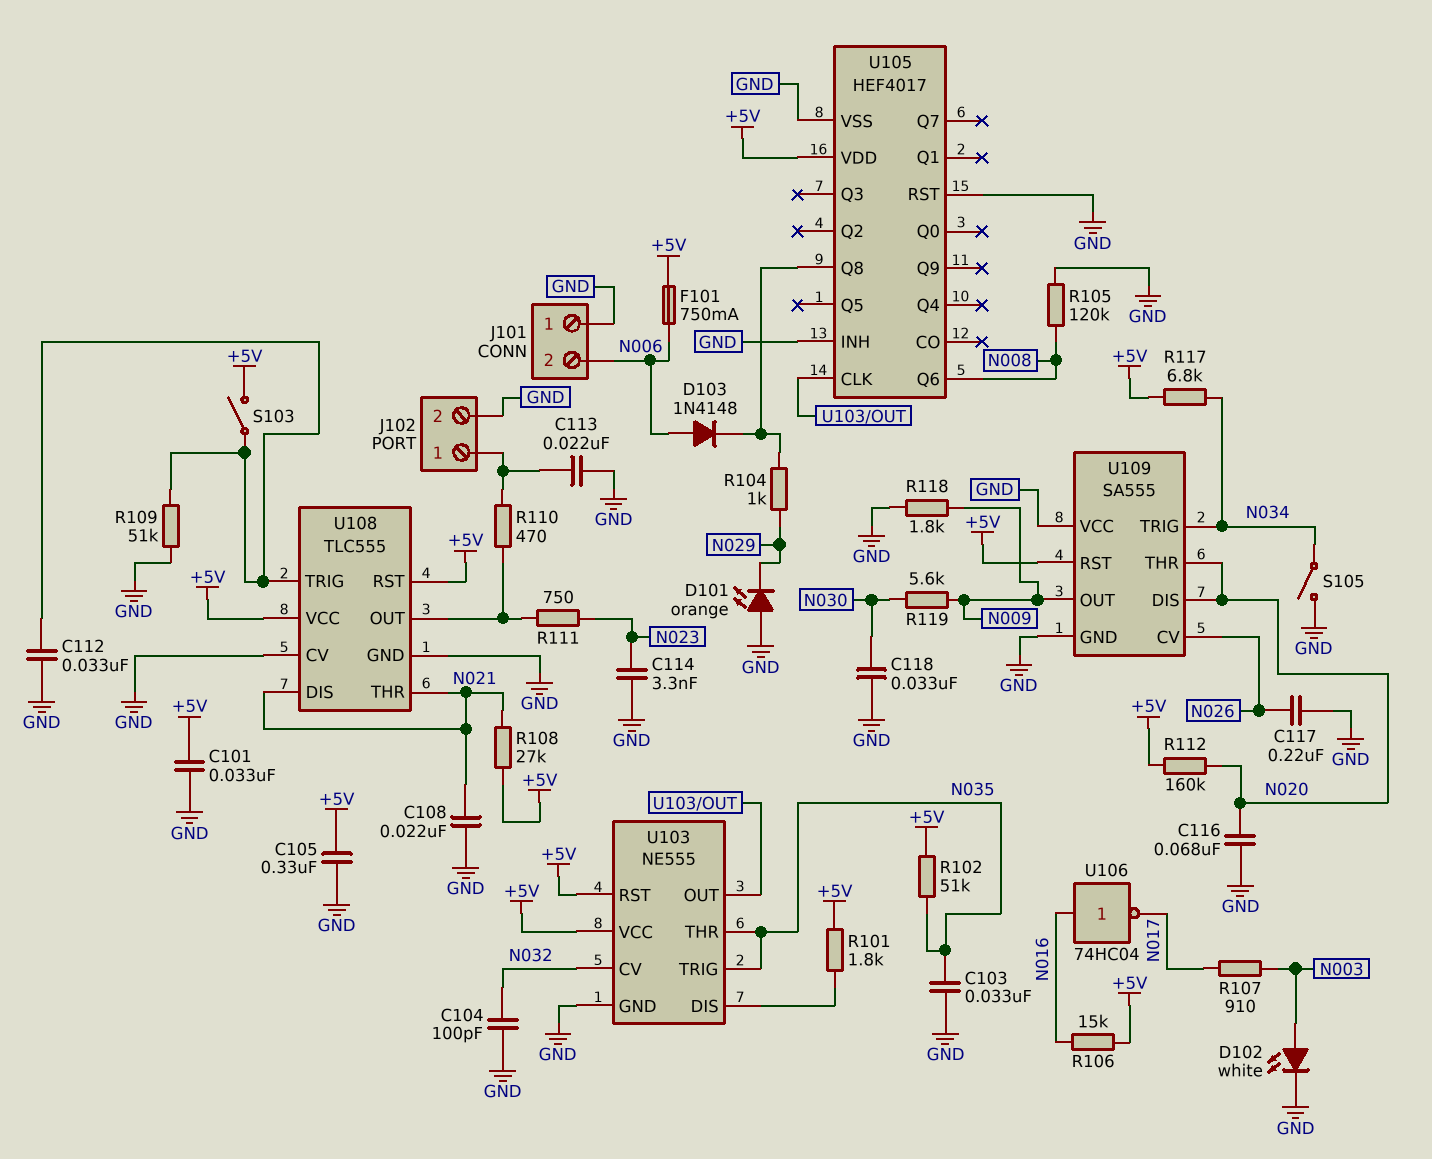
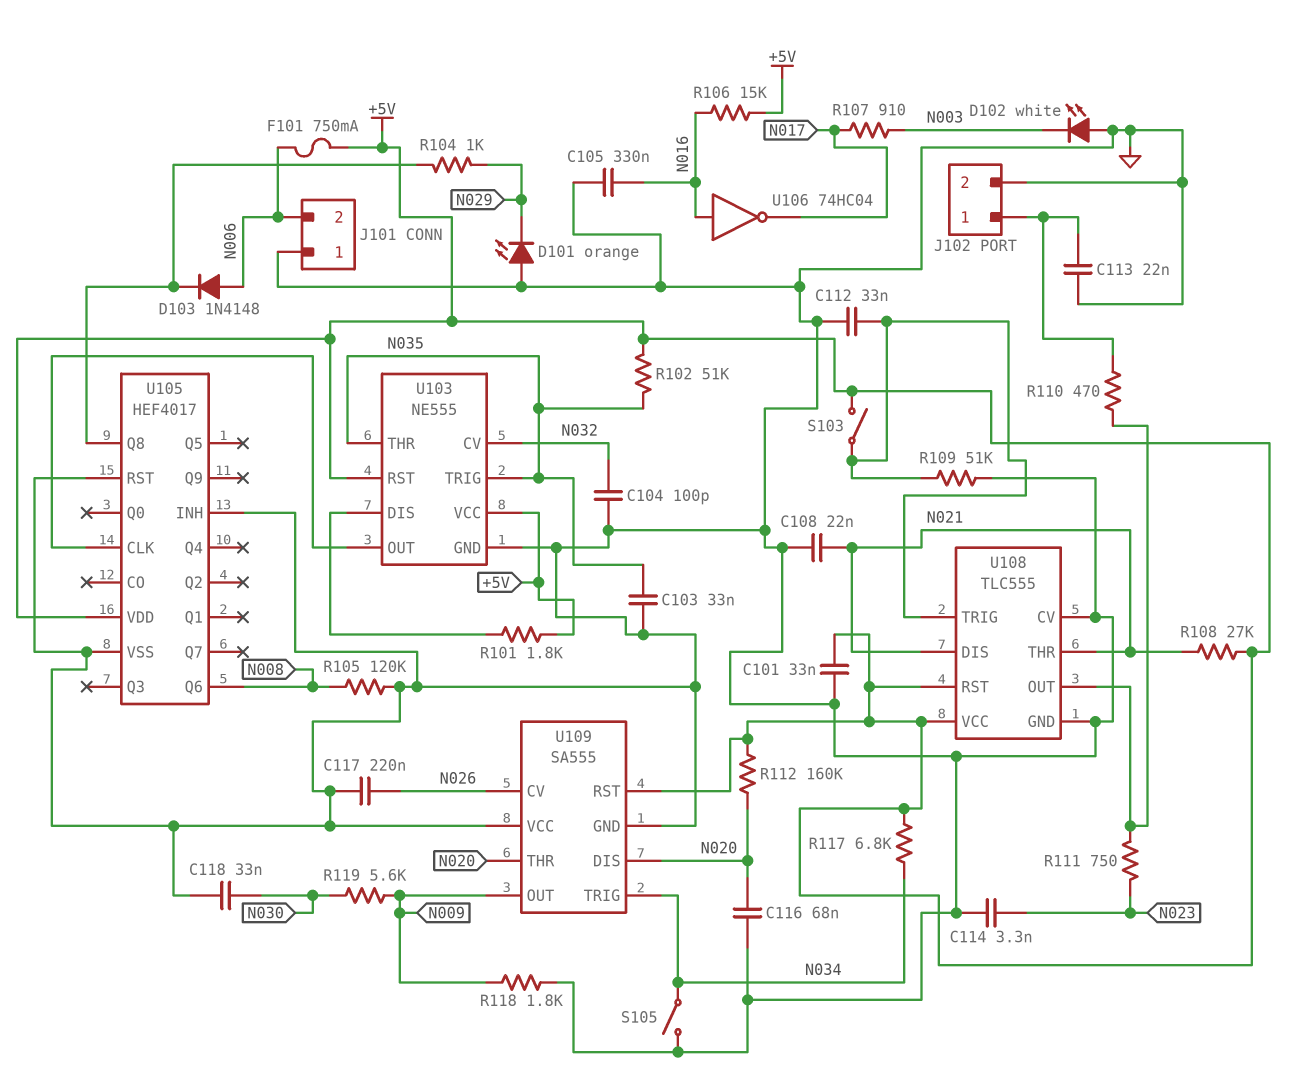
C105: 330nF (+5V, GND) -> 330nF (GND, N016)
D102: LED white (A N003, K GND) -> LED white (A GND, K N003)

